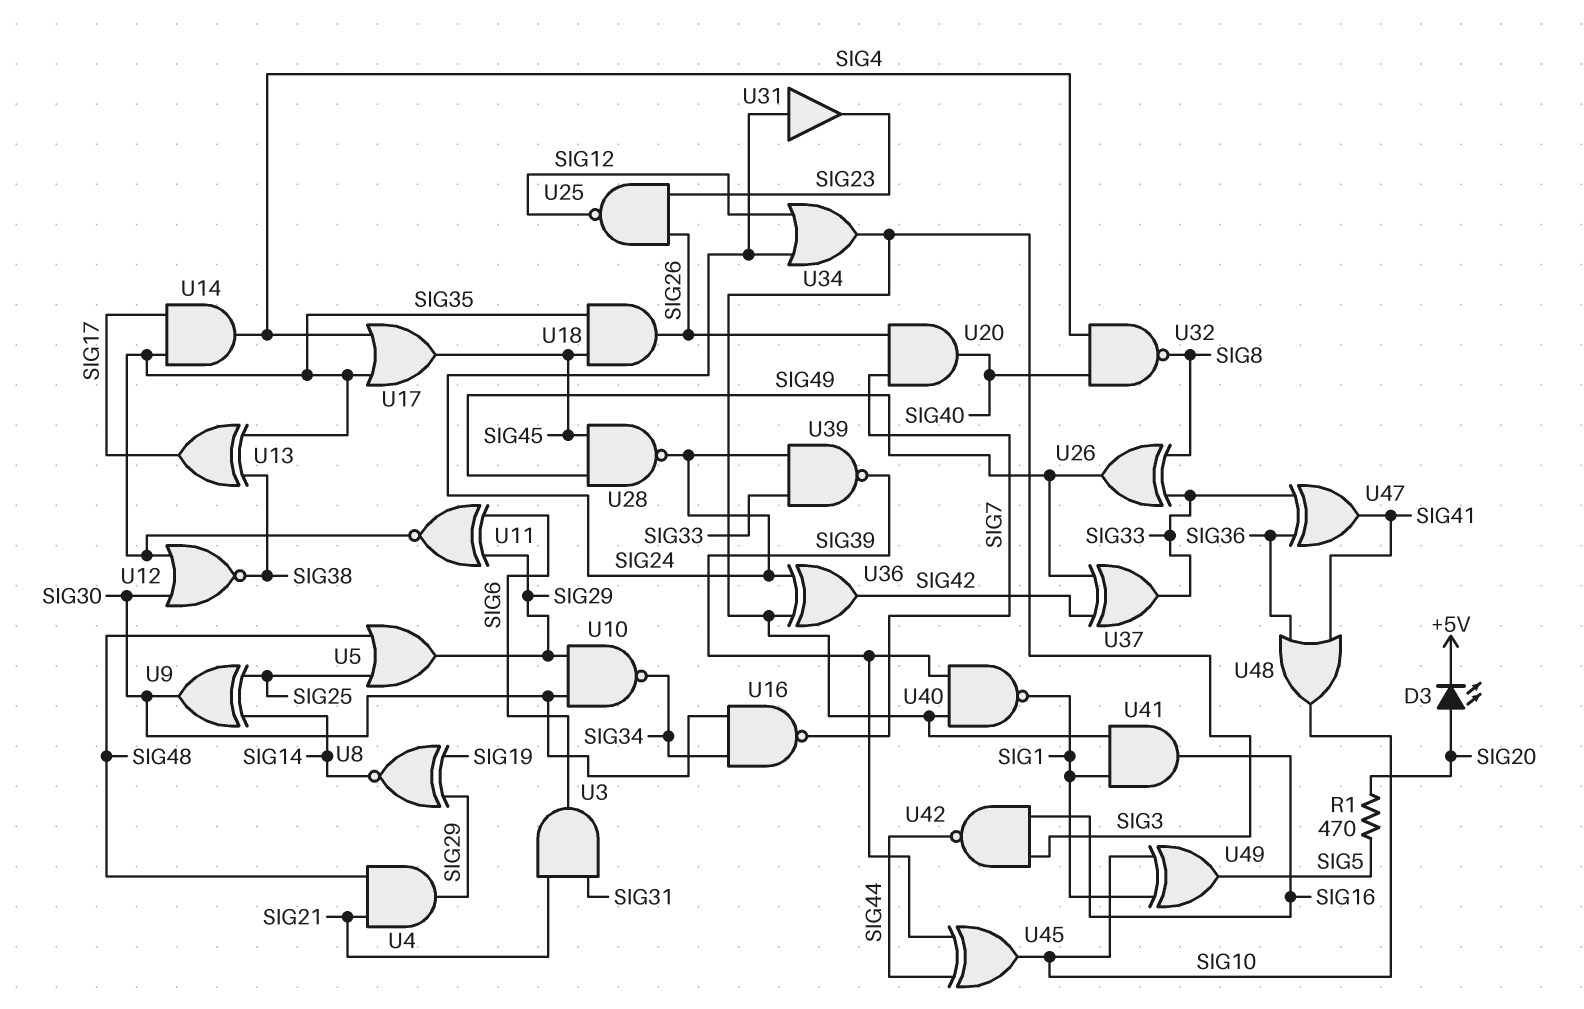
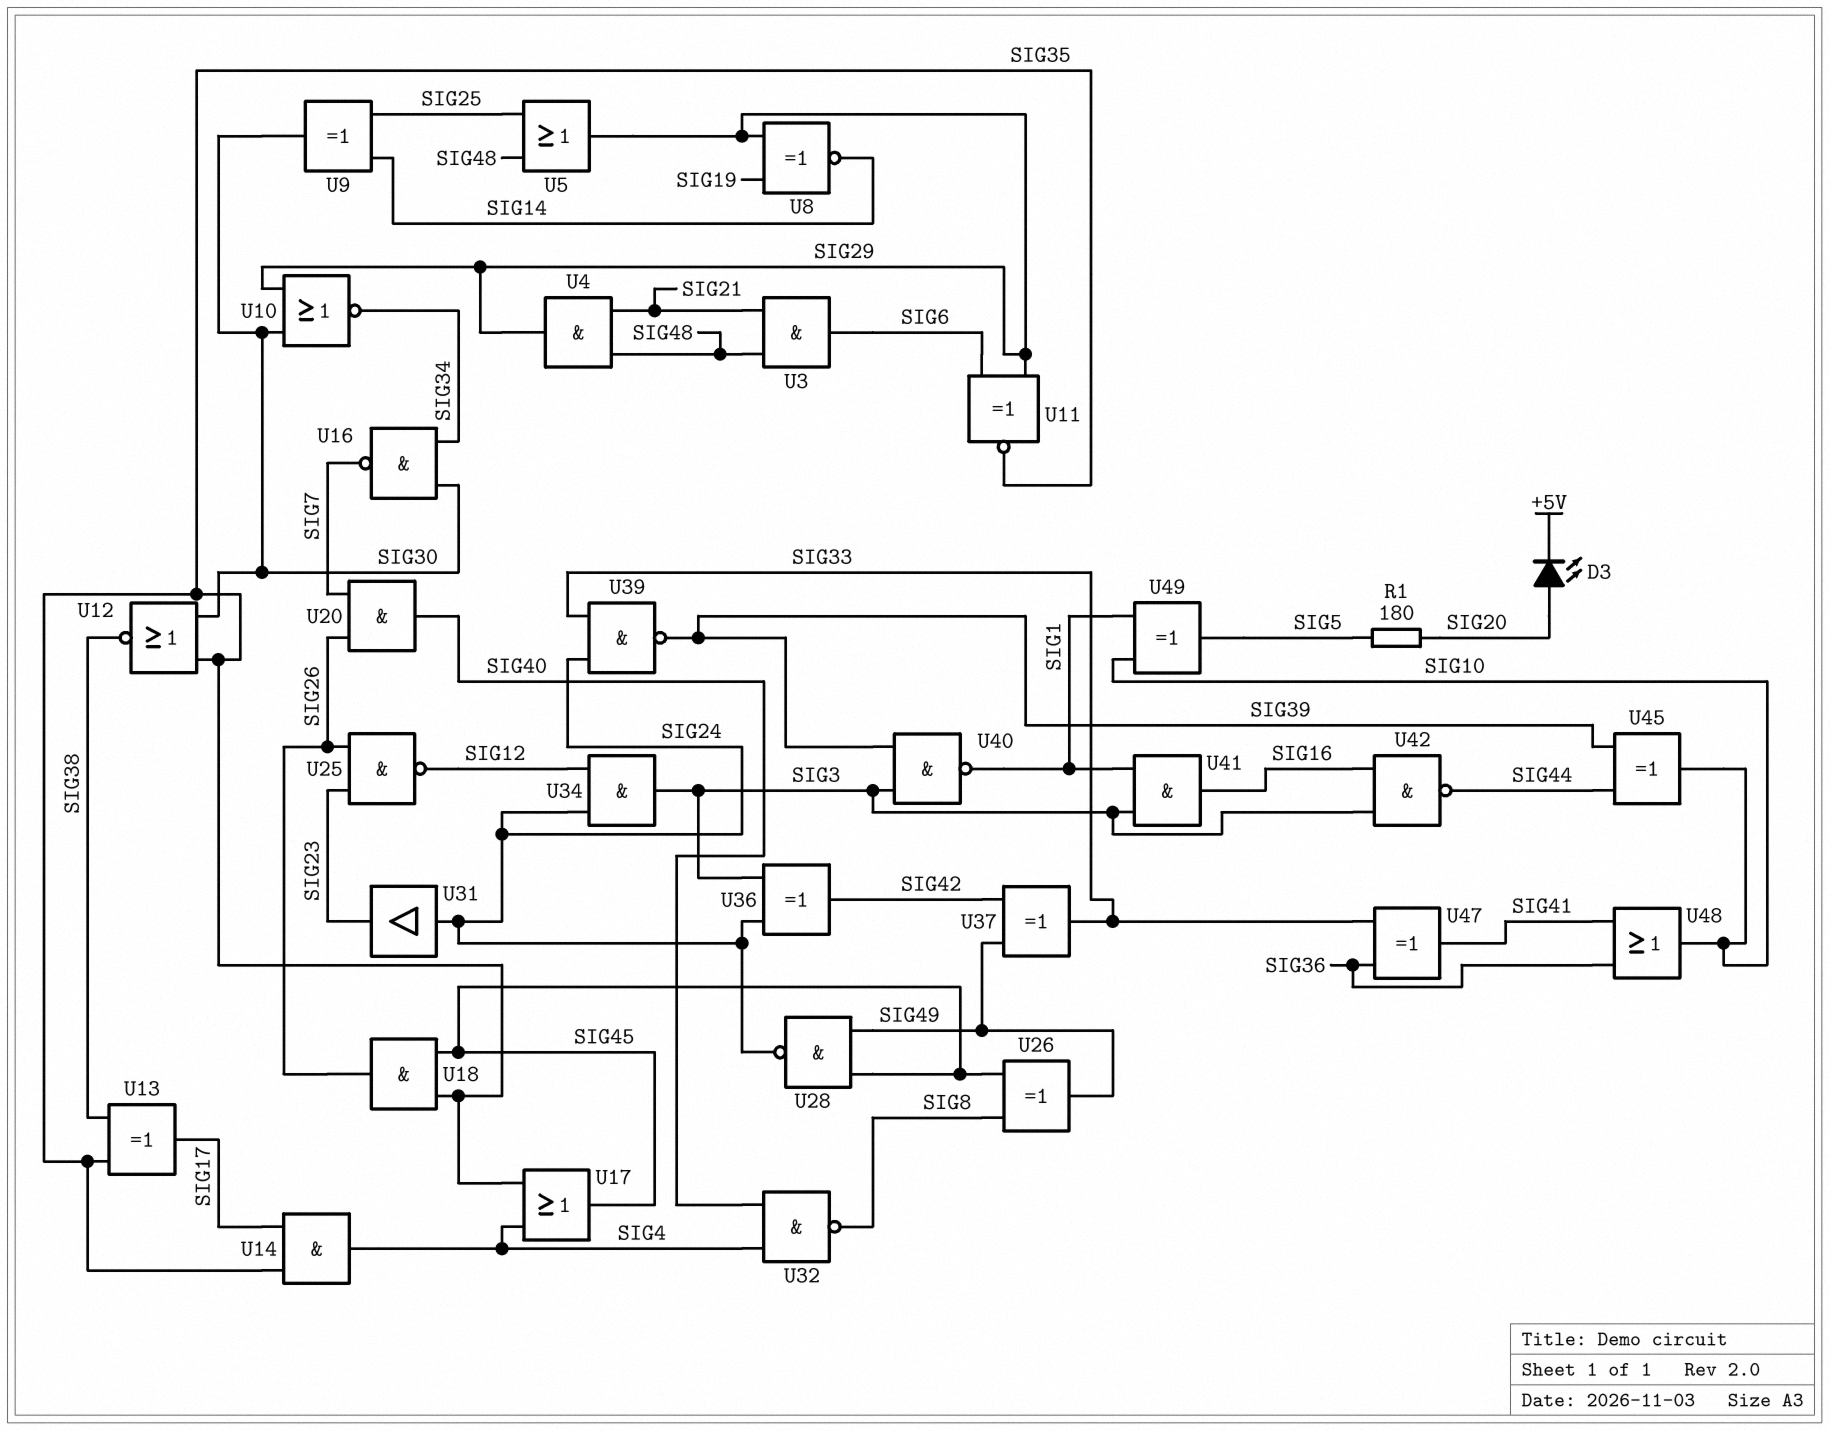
R1: 470 (SIG5, SIG20) -> 180 (SIG5, SIG20)
U3: AND (in SIG21, in SIG31, out SIG6) -> AND (in SIG21, in SIG48, out SIG6)
U10: NAND (in SIG29, in SIG30, out SIG34) -> NOR (in SIG29, in SIG30, out SIG34)
U26: XOR (in SIG8, in SIG33, out SIG49) -> XOR (in SIG8, in SIG45, out SIG49)
U34: OR (in SIG12, in SIG24, out SIG3) -> AND (in SIG12, in SIG24, out SIG3)

